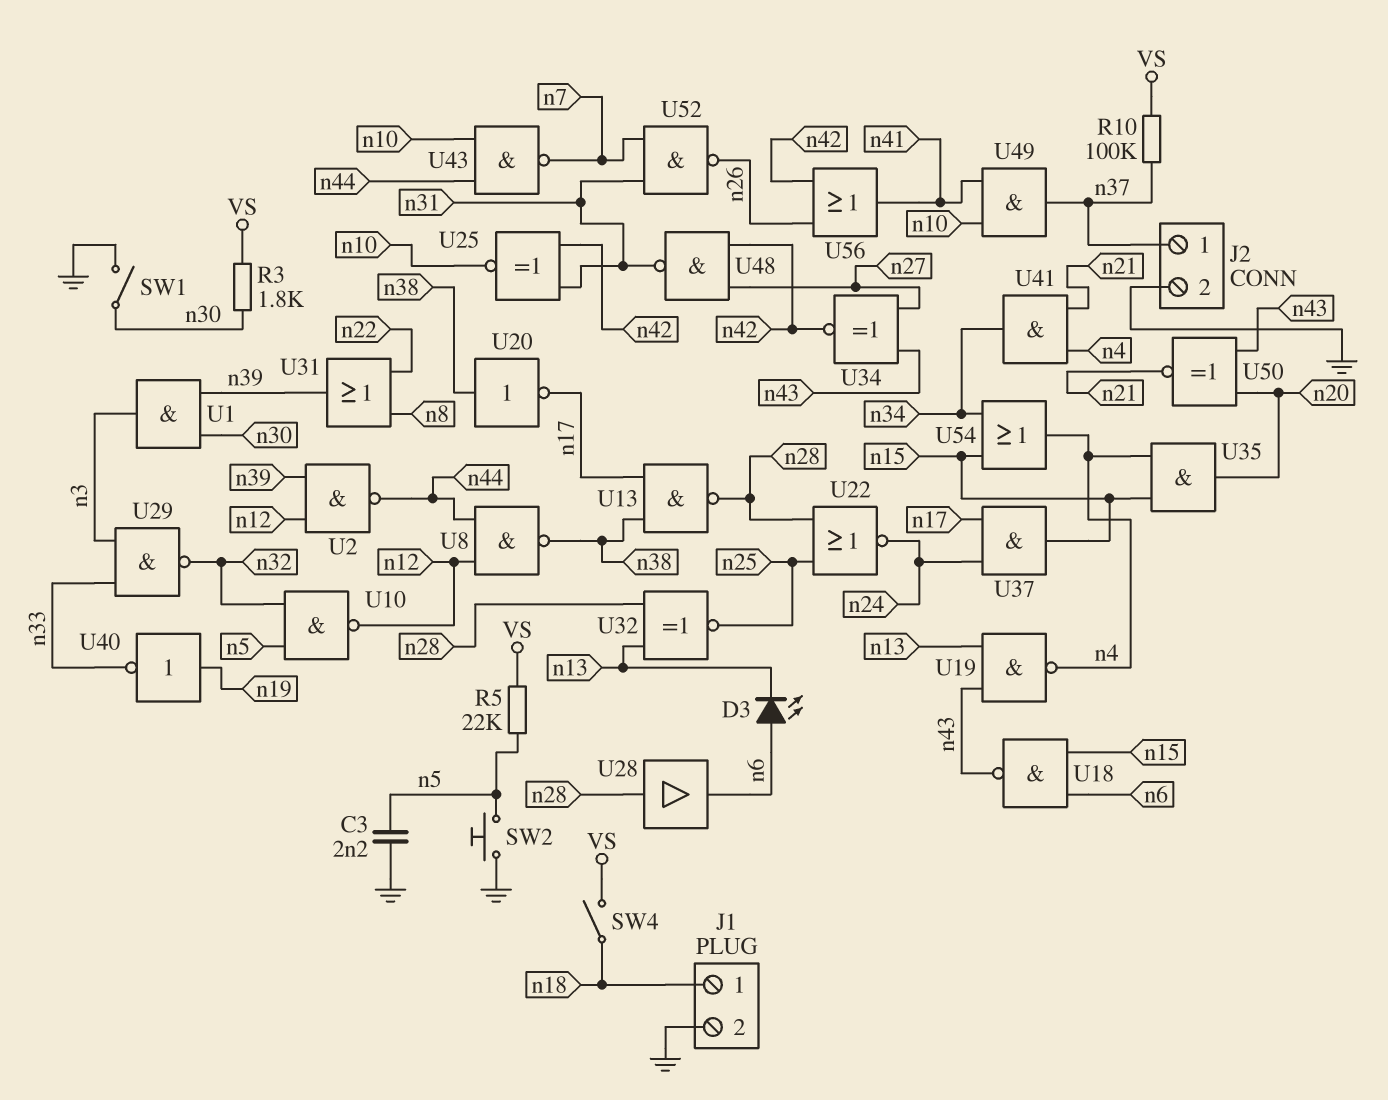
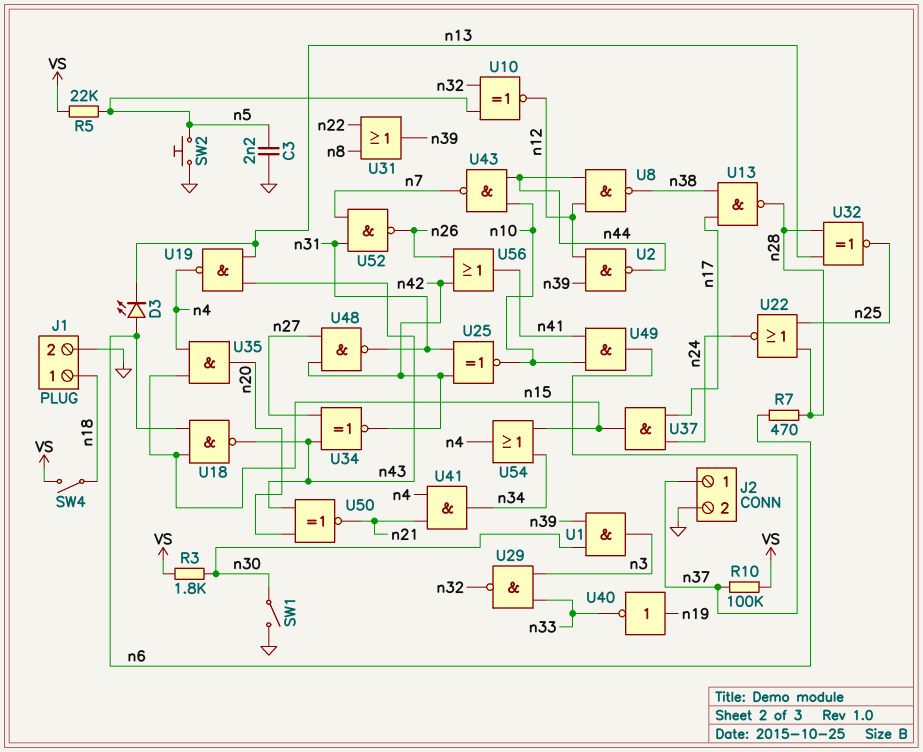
R7: none -> 470 (n6, n28)
U10: NAND (in n5, in n32, out n12) -> XNOR (in n5, in n32, out n12)
U20: NOT (in n38, out n17) -> none
U28: buffer (in n28, out n6) -> none

